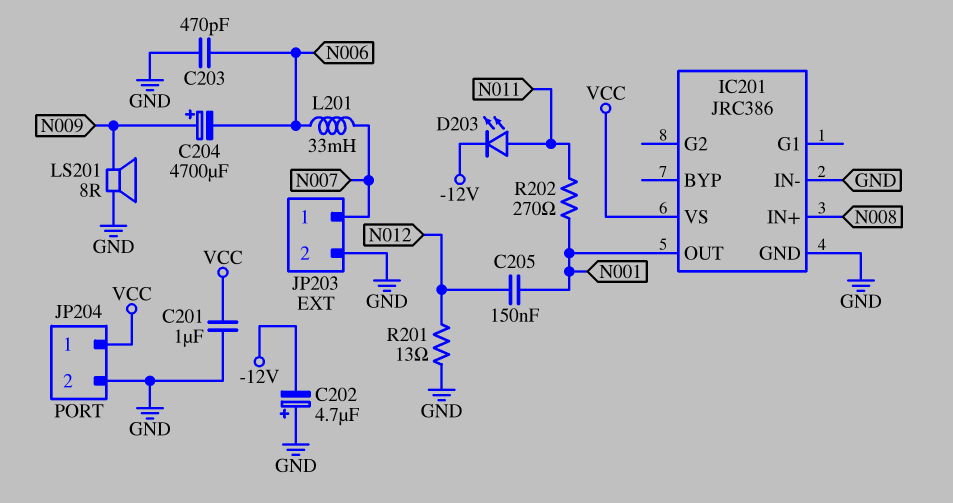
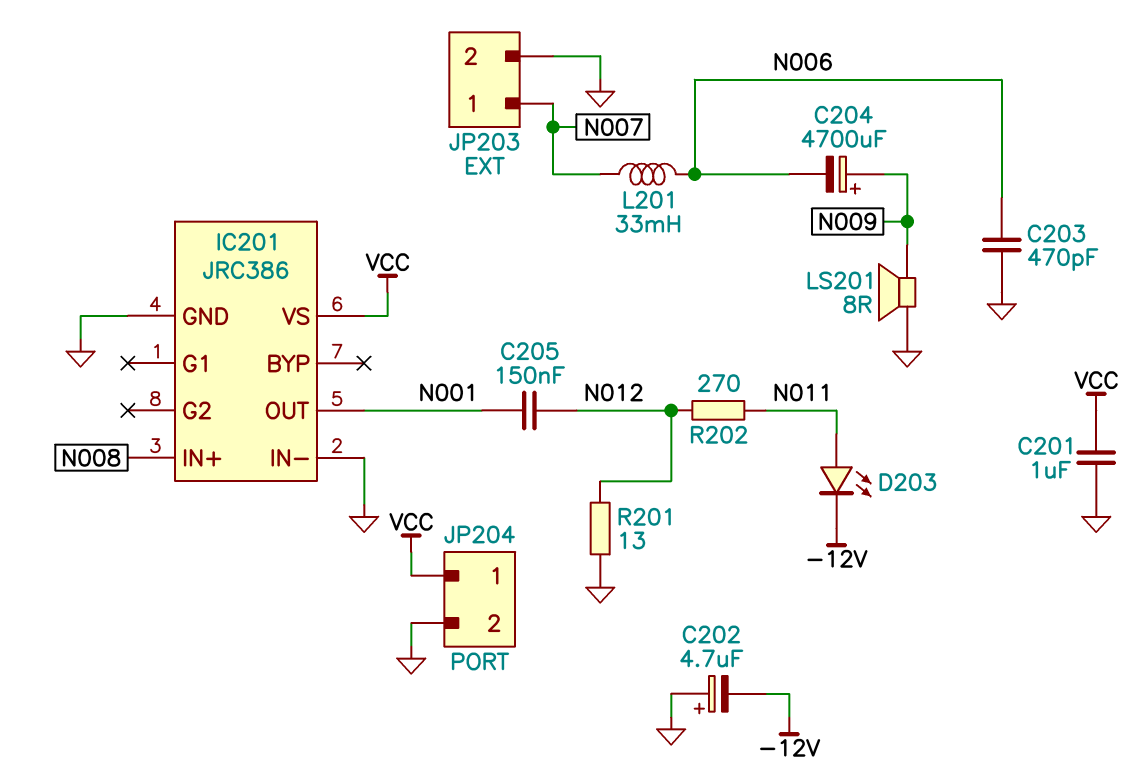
R202: 270 (N001, N011) -> 270 (N011, N012)

